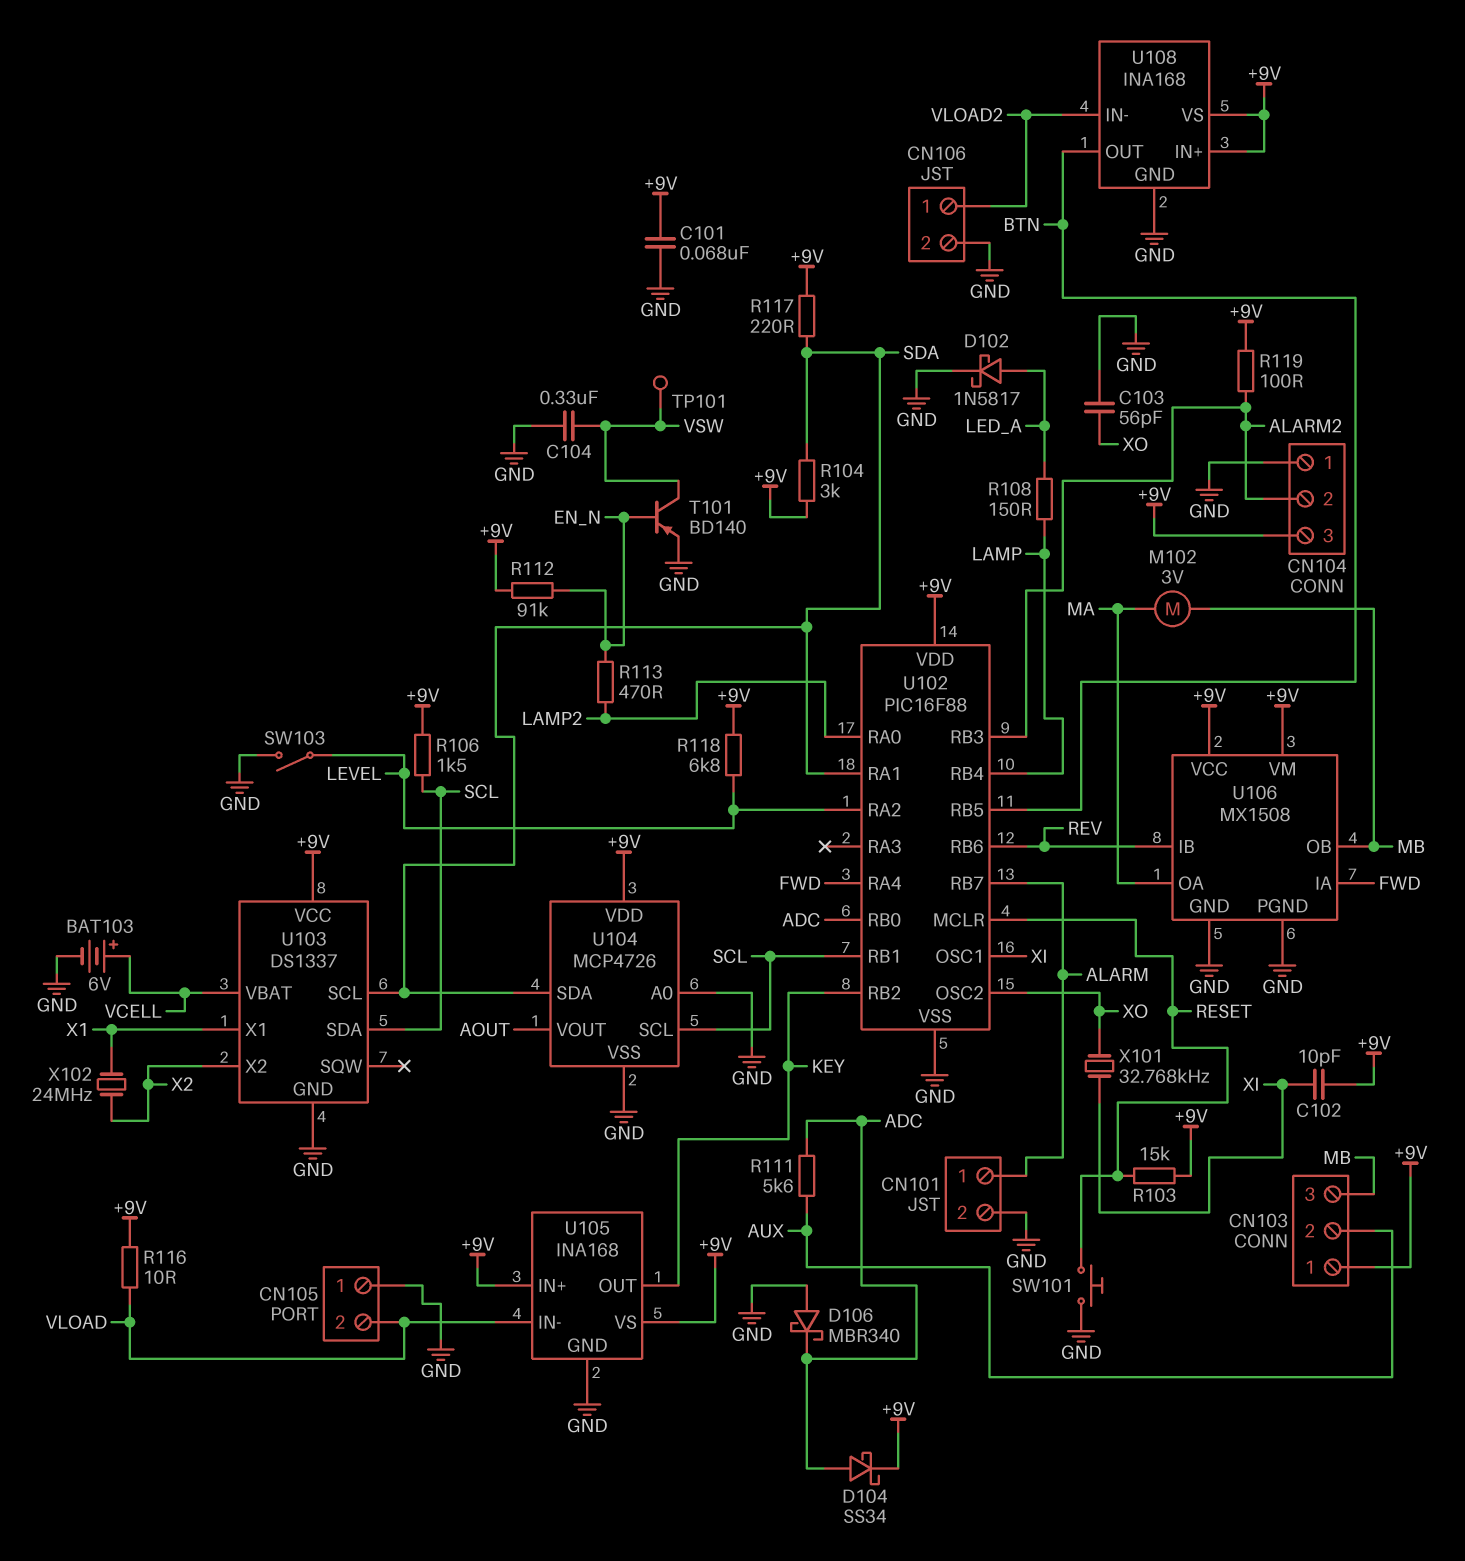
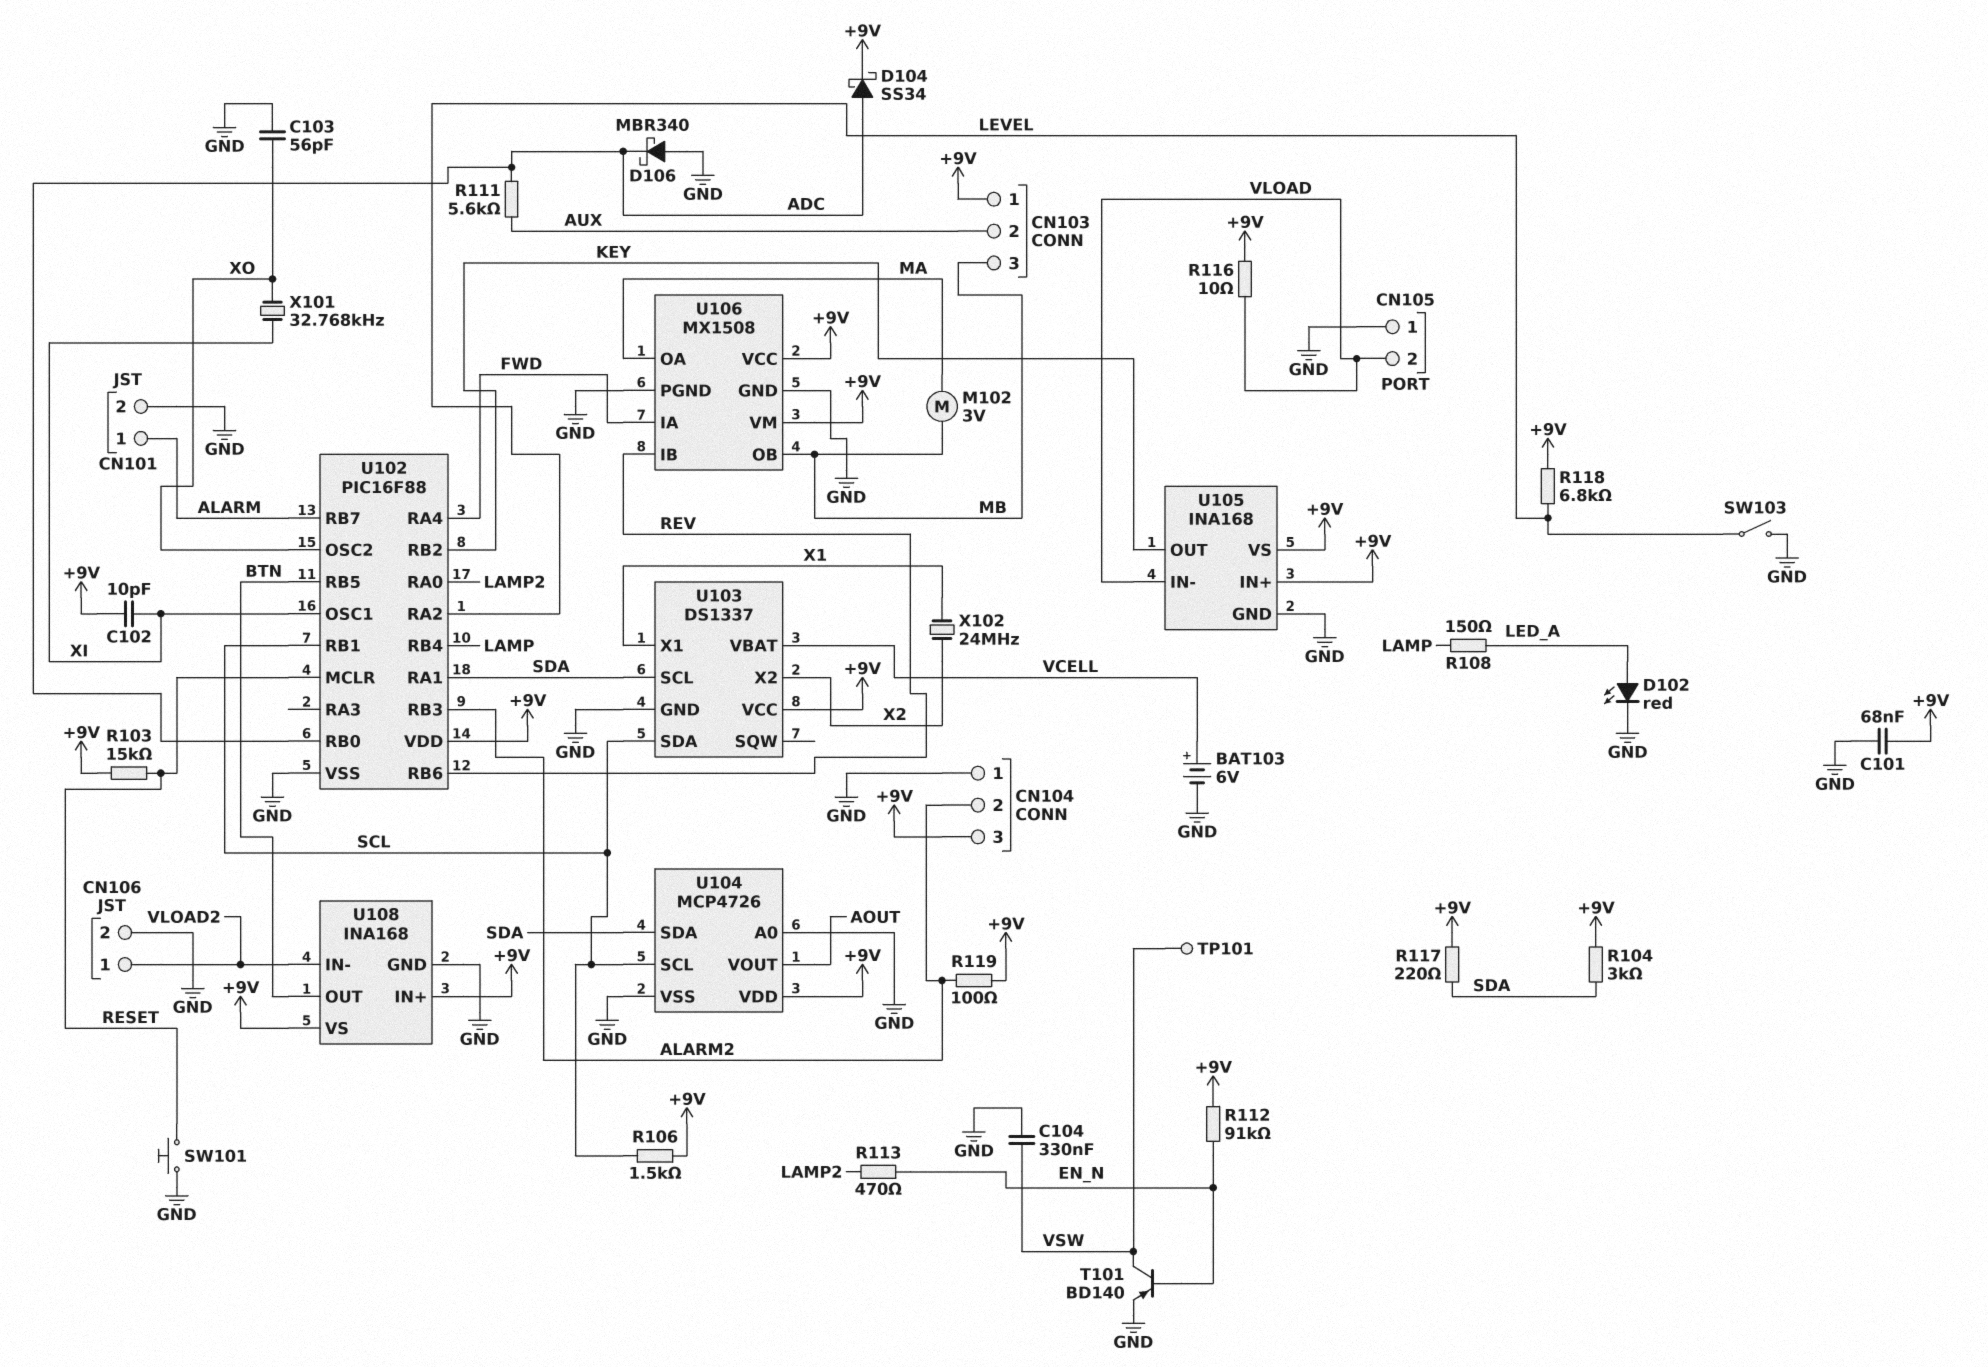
D102: schottky 1N5817 (A LED_A, K GND) -> LED red (A LED_A, K GND)

